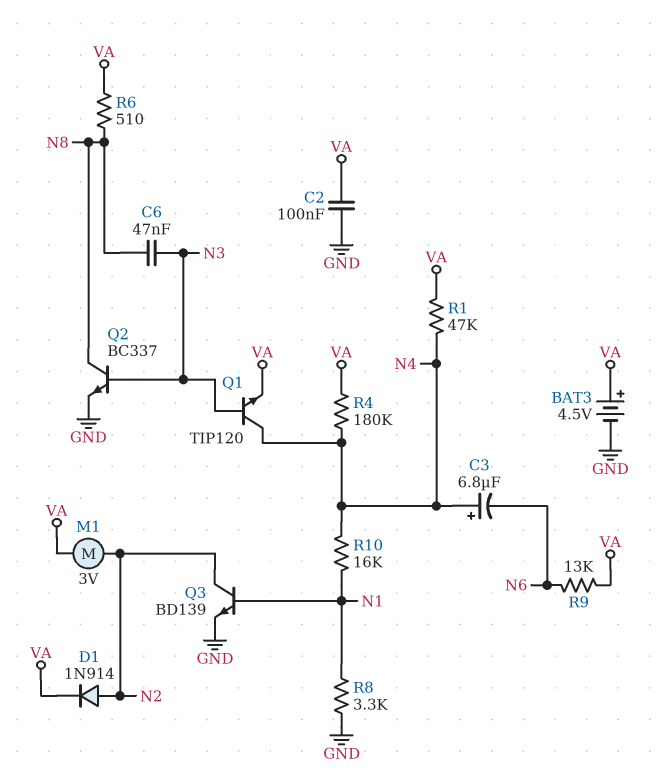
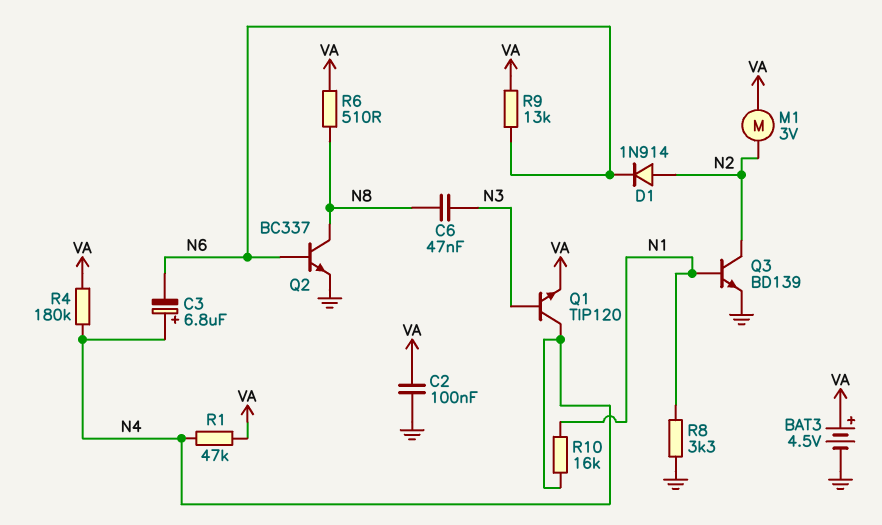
D1: diode 1N914 (A N2, K VA) -> diode 1N914 (A N2, K N6)
Q2: NPN BC337 (B N3, C N8, E GND) -> NPN BC337 (B N6, C N8, E GND)

